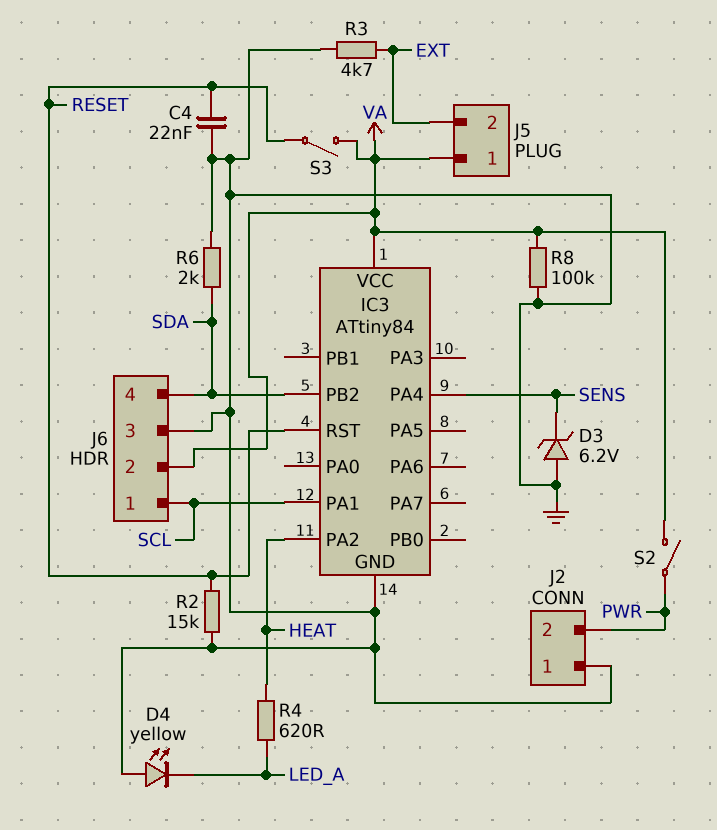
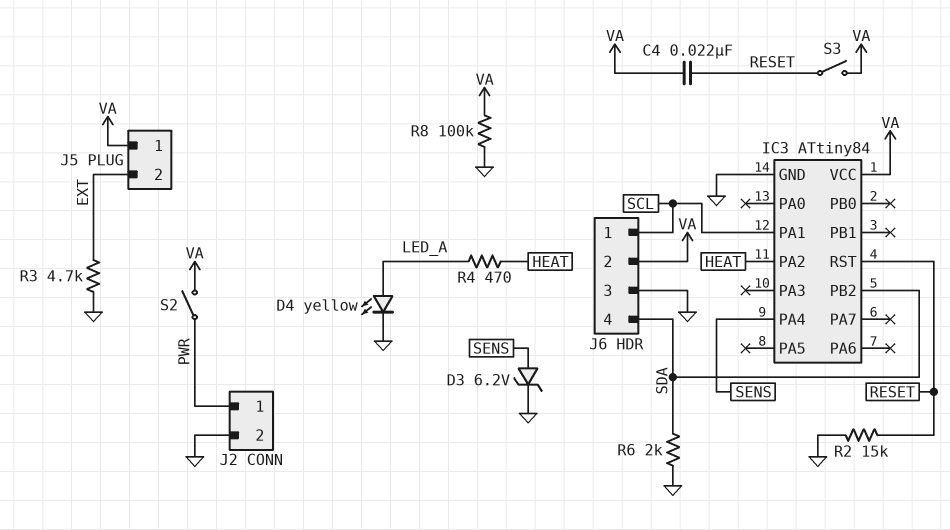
C4: 22nF (GND, RESET) -> 22nF (RESET, VA)
D3: zener 6.2V (A GND, K SENS) -> zener 6.2V (A SENS, K GND)
D4: LED yellow (A GND, K LED_A) -> LED yellow (A LED_A, K GND)
J2 pin 1: GND -> PWR
J2 pin 2: PWR -> GND
R4: 620 (HEAT, LED_A) -> 470 (HEAT, LED_A)

